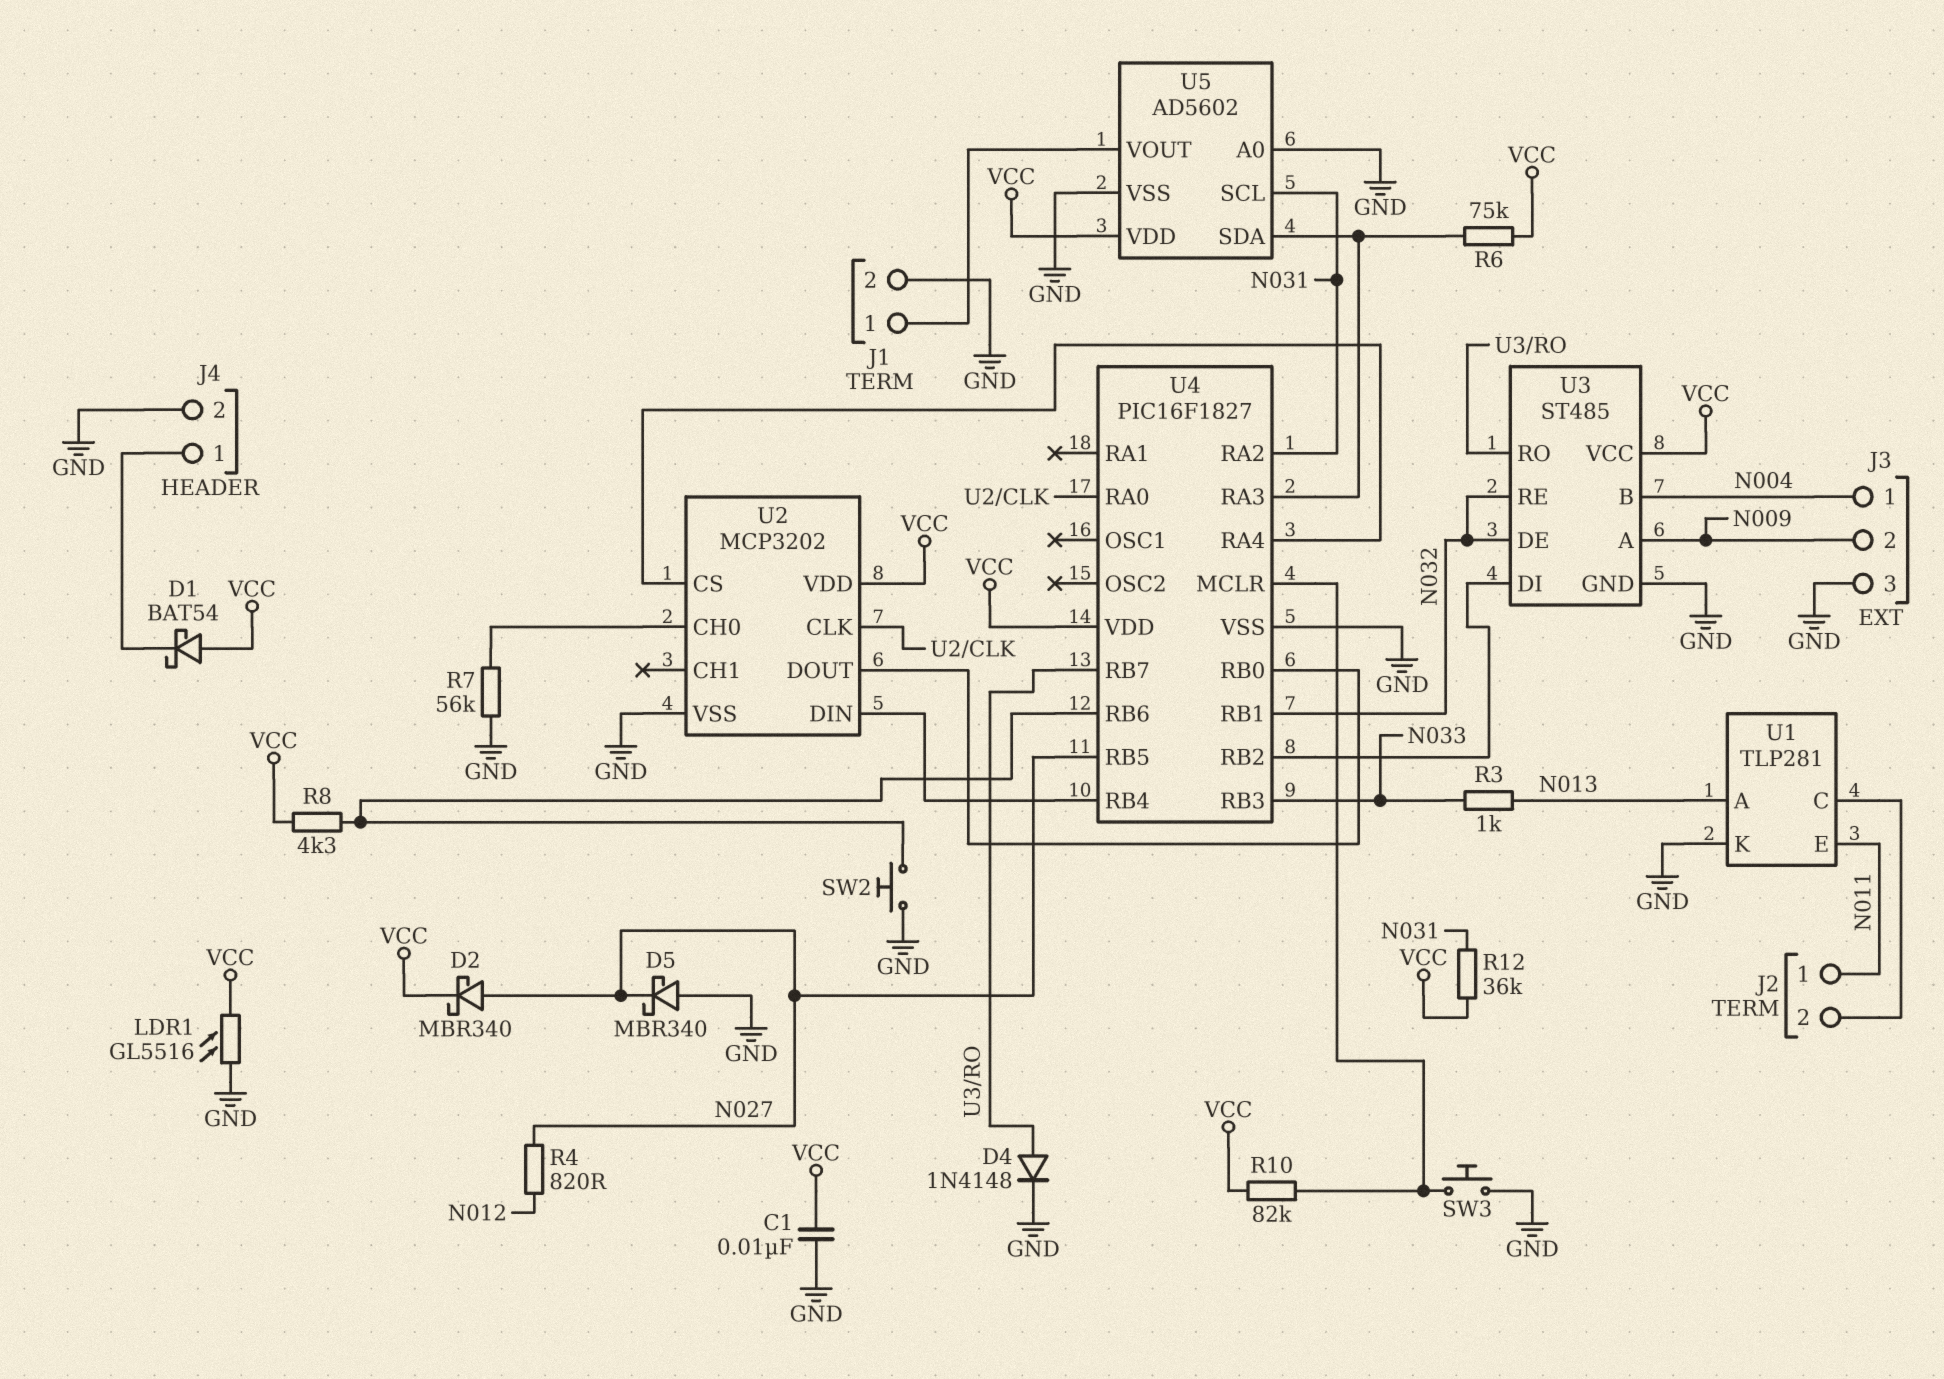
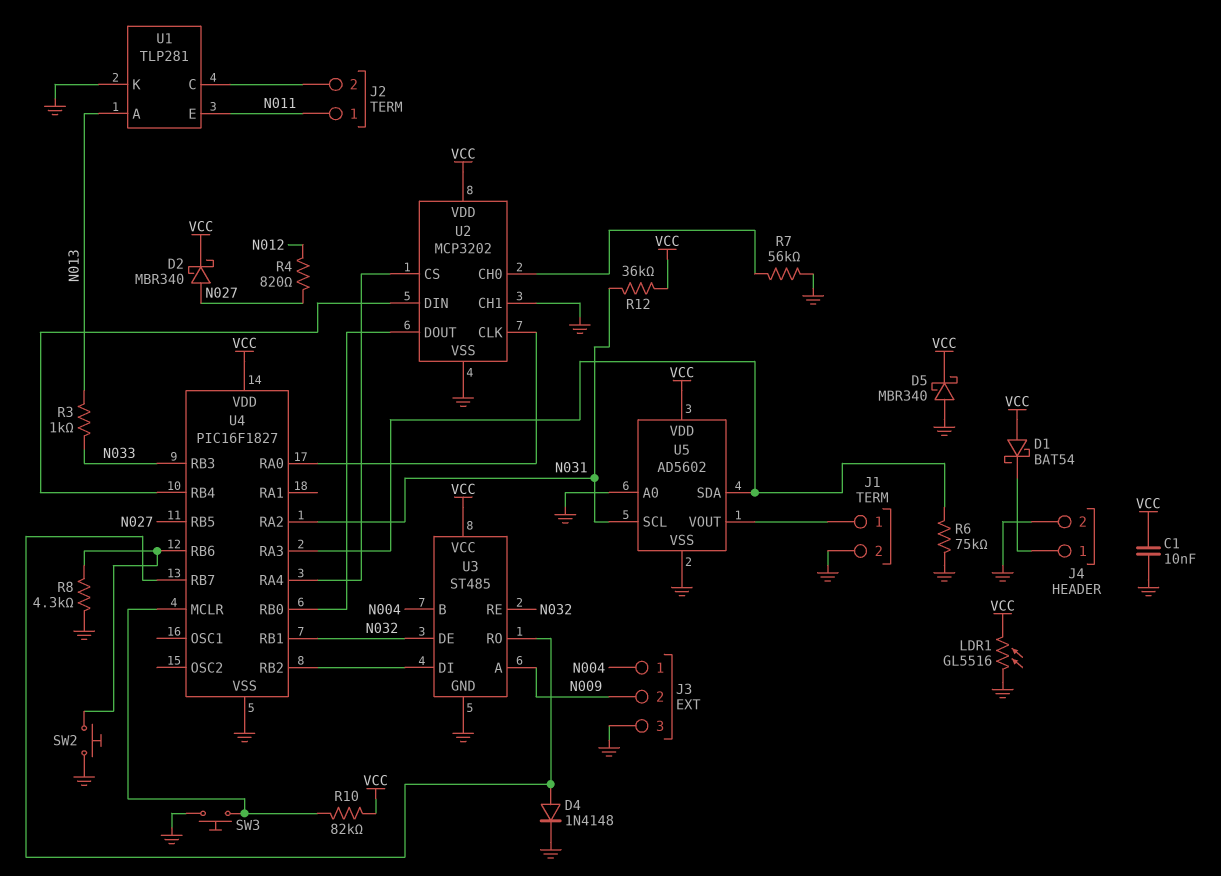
D5: schottky MBR340 (A GND, K N027) -> schottky MBR340 (A GND, K VCC)
R6: 75k (U4/RA3, VCC) -> 75k (GND, U4/RA3)
R8: 4.3k (U4/RB6, VCC) -> 4.3k (GND, U4/RB6)
U2 pin CH1: none -> GND

